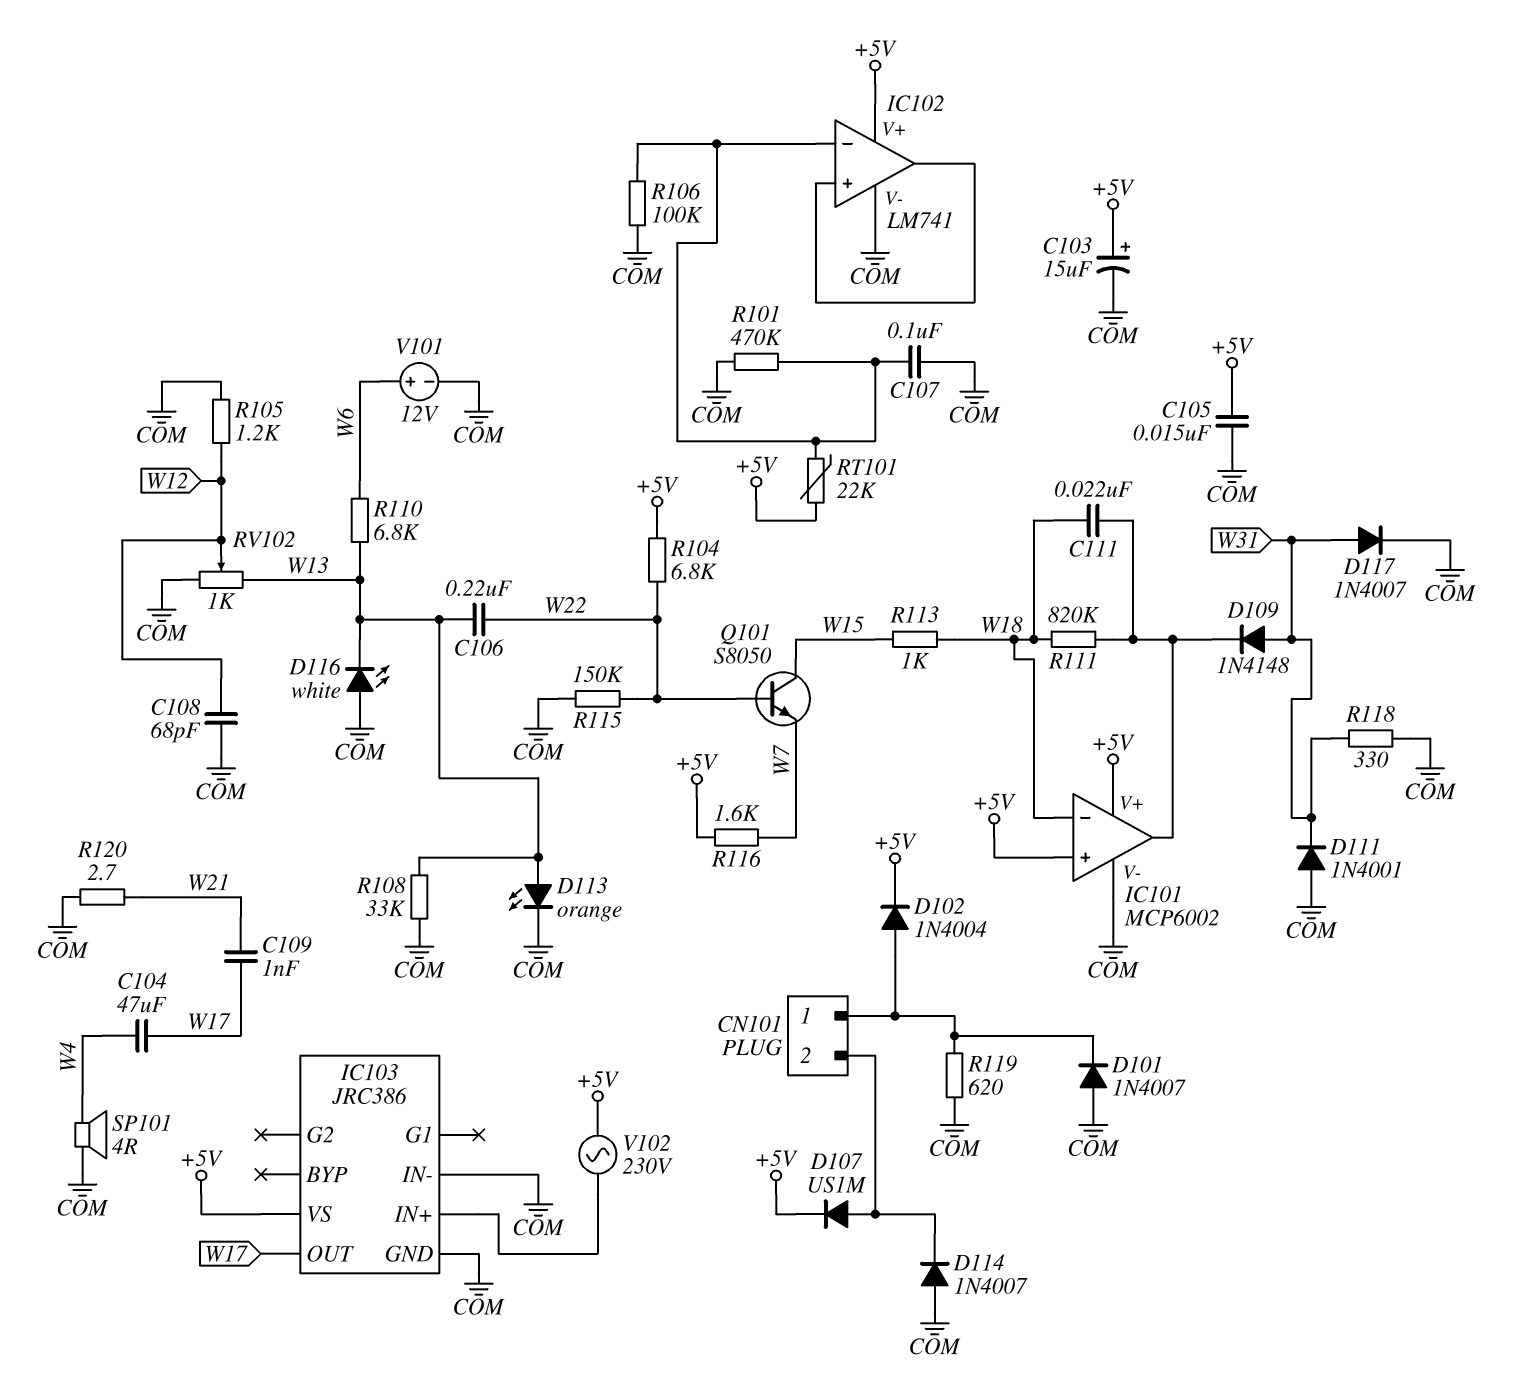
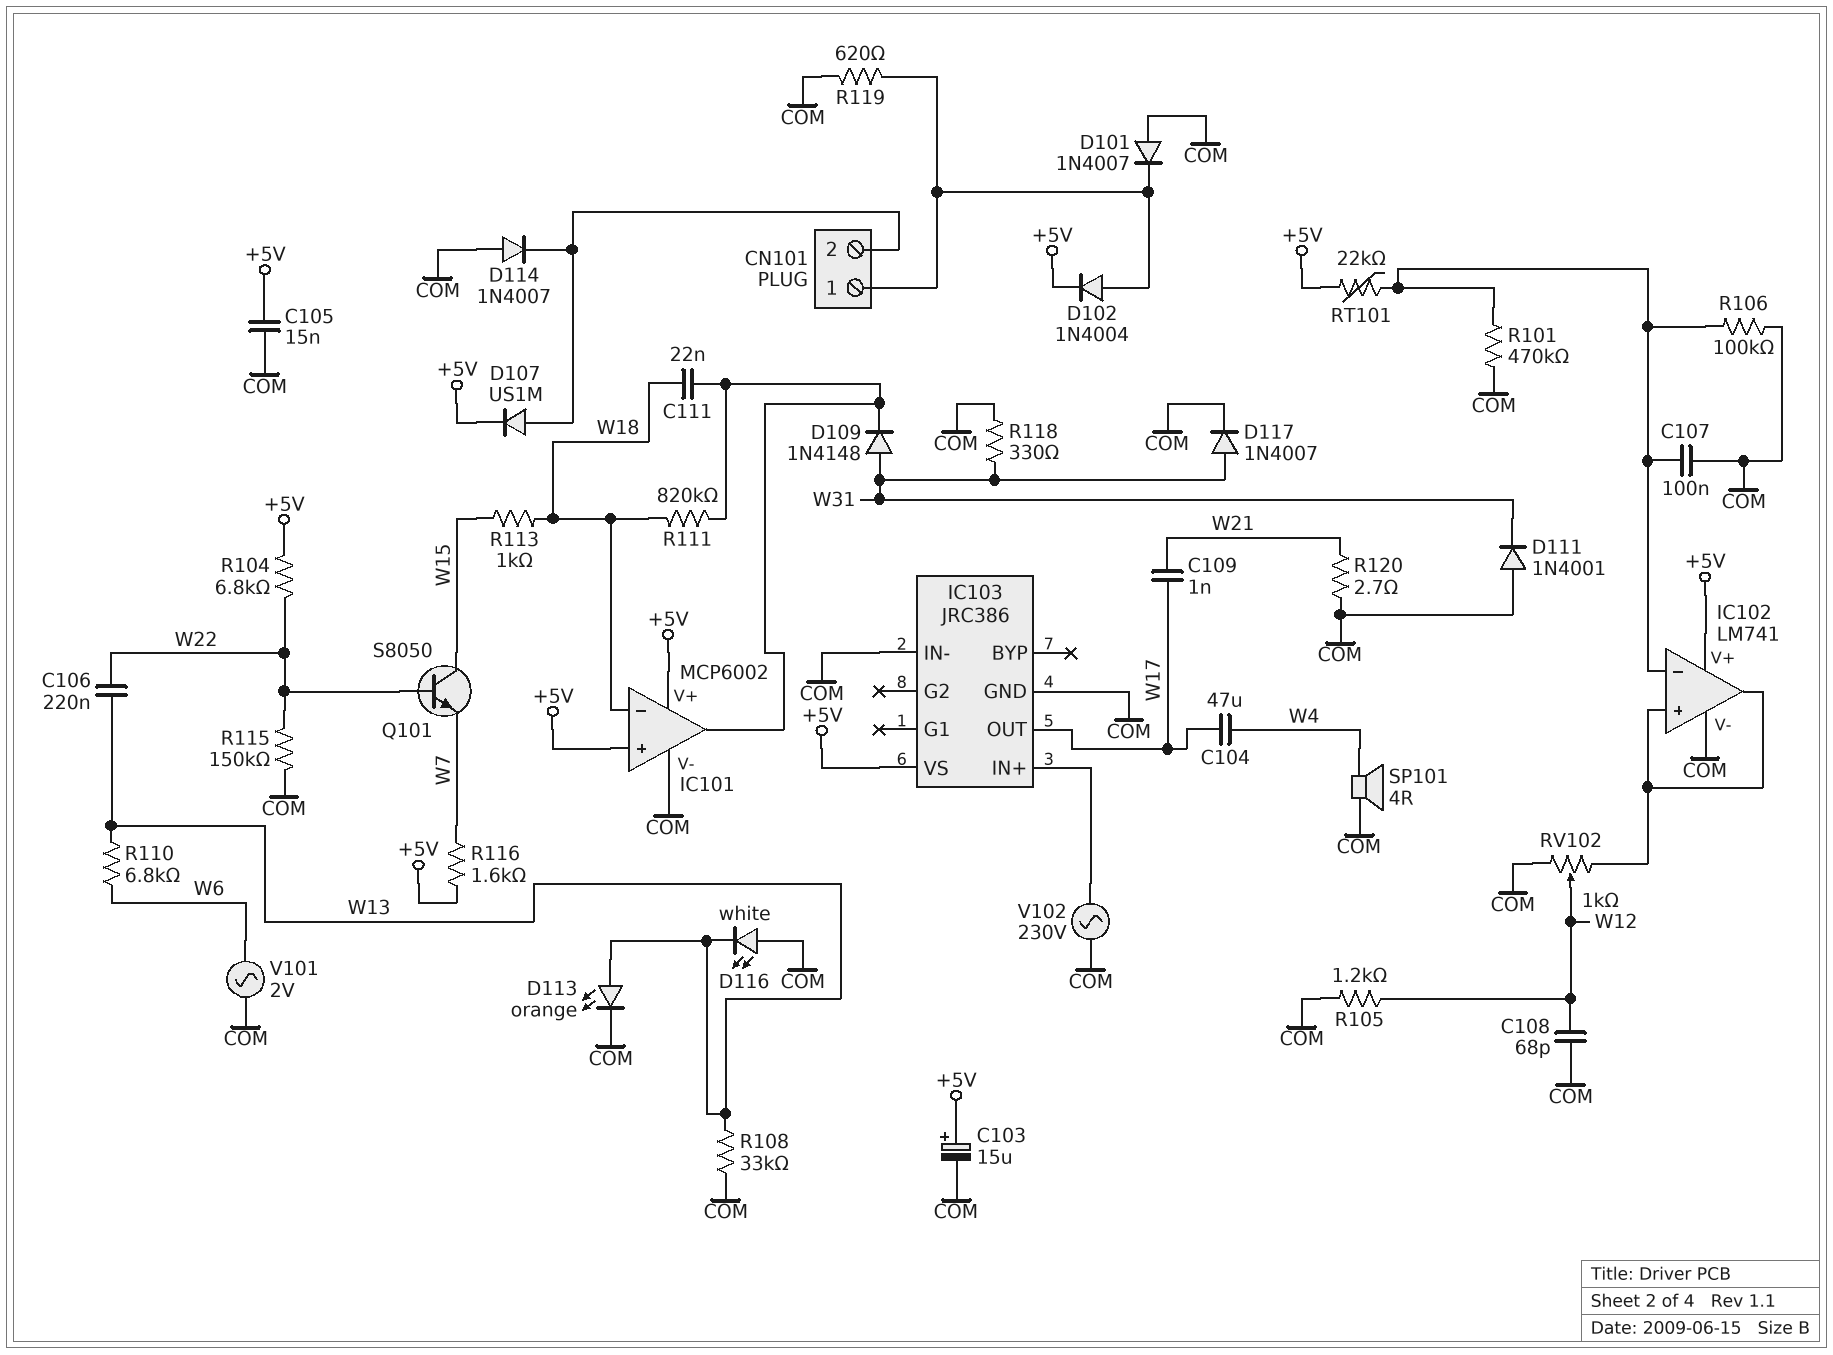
RV102: 1k (COM, W13, wiper W12) -> 1k (COM, IC102/in+, wiper W12)
V101: 12V (plus W6, minus COM) -> AC 2V (COM, W6)
V102: AC 230V (+5V, IC103/IN+) -> AC 230V (COM, IC103/IN+)

